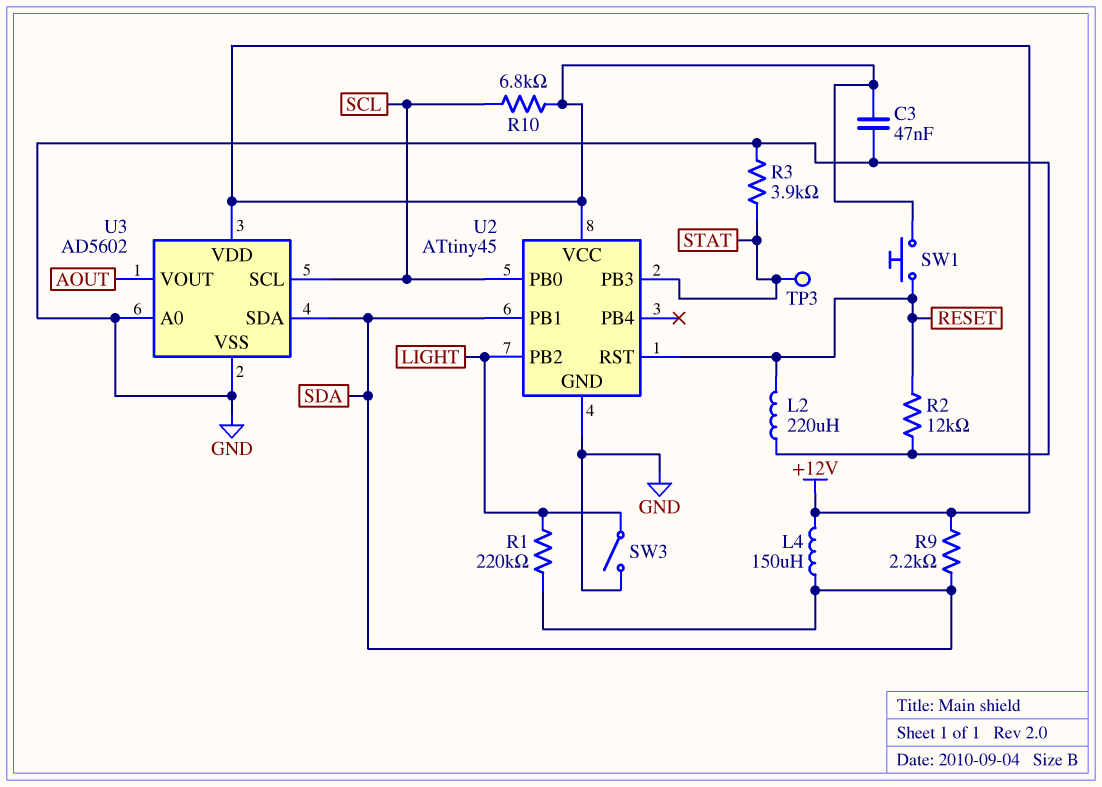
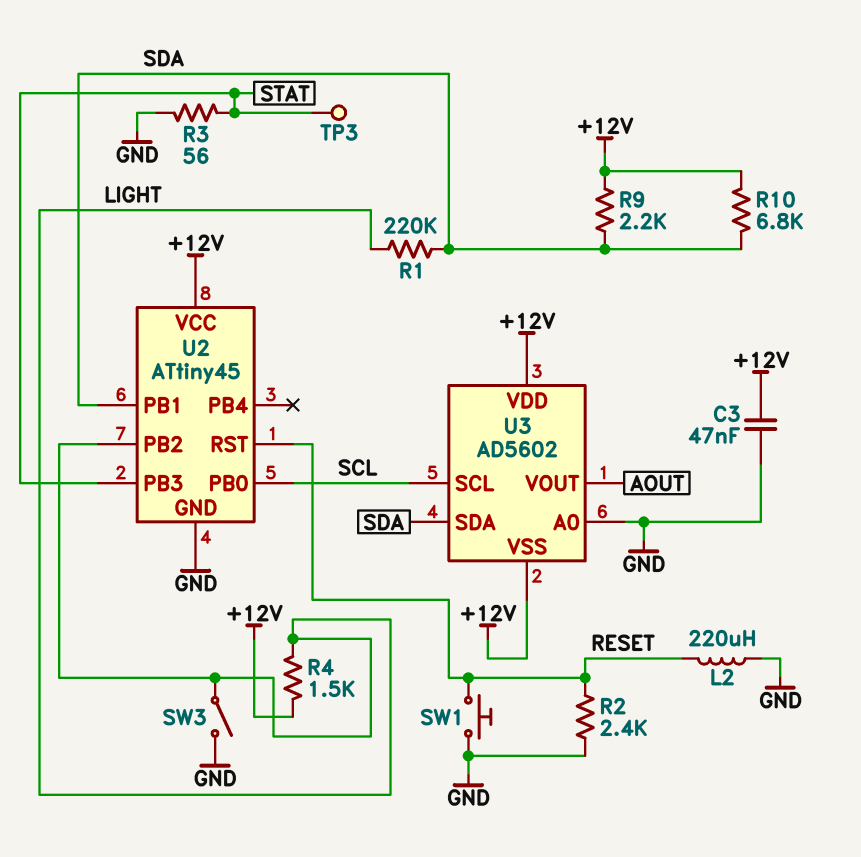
L4: 150uH (+12V, SDA) -> none
R2: 12k (GND, RESET) -> 2.4k (GND, RESET)
R3: 3.9k (GND, STAT) -> 56 (GND, STAT)
R4: none -> 1.5k (+12V, LIGHT)
R10: 6.8k (+12V, SCL) -> 6.8k (+12V, SDA)
SW1: button (+12V, RESET) -> button (GND, RESET)
U3 pin VSS: GND -> +12V

